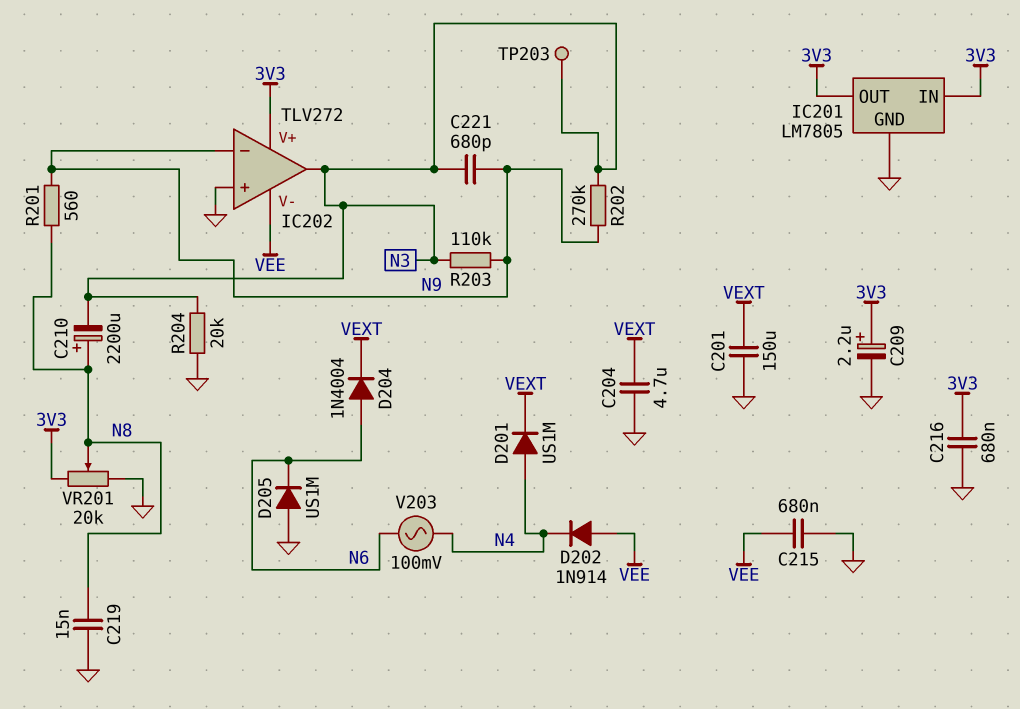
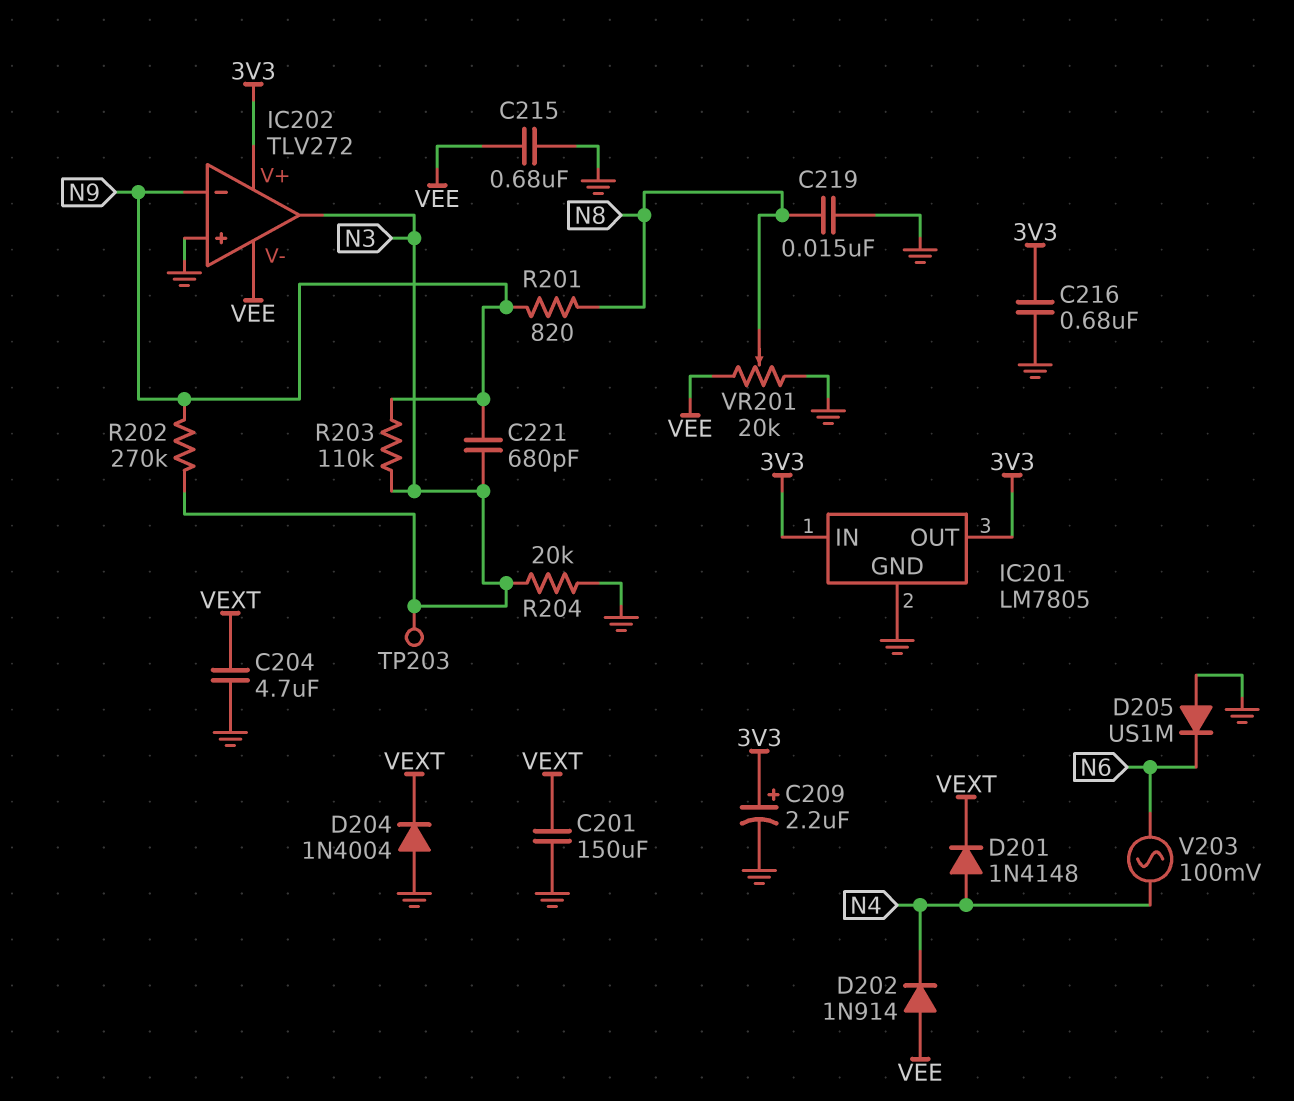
C210: 2200uF (plus N8, minus N3) -> none
D201: diode US1M (A N4, K VEXT) -> diode 1N4148 (A N4, K VEXT)
D204: diode 1N4004 (A N6, K VEXT) -> diode 1N4004 (A GND, K VEXT)
R201: 560 (N8, N9) -> 820 (N8, N9)
VR201: 20k (3V3, GND, wiper N8) -> 20k (GND, VEE, wiper N8)

